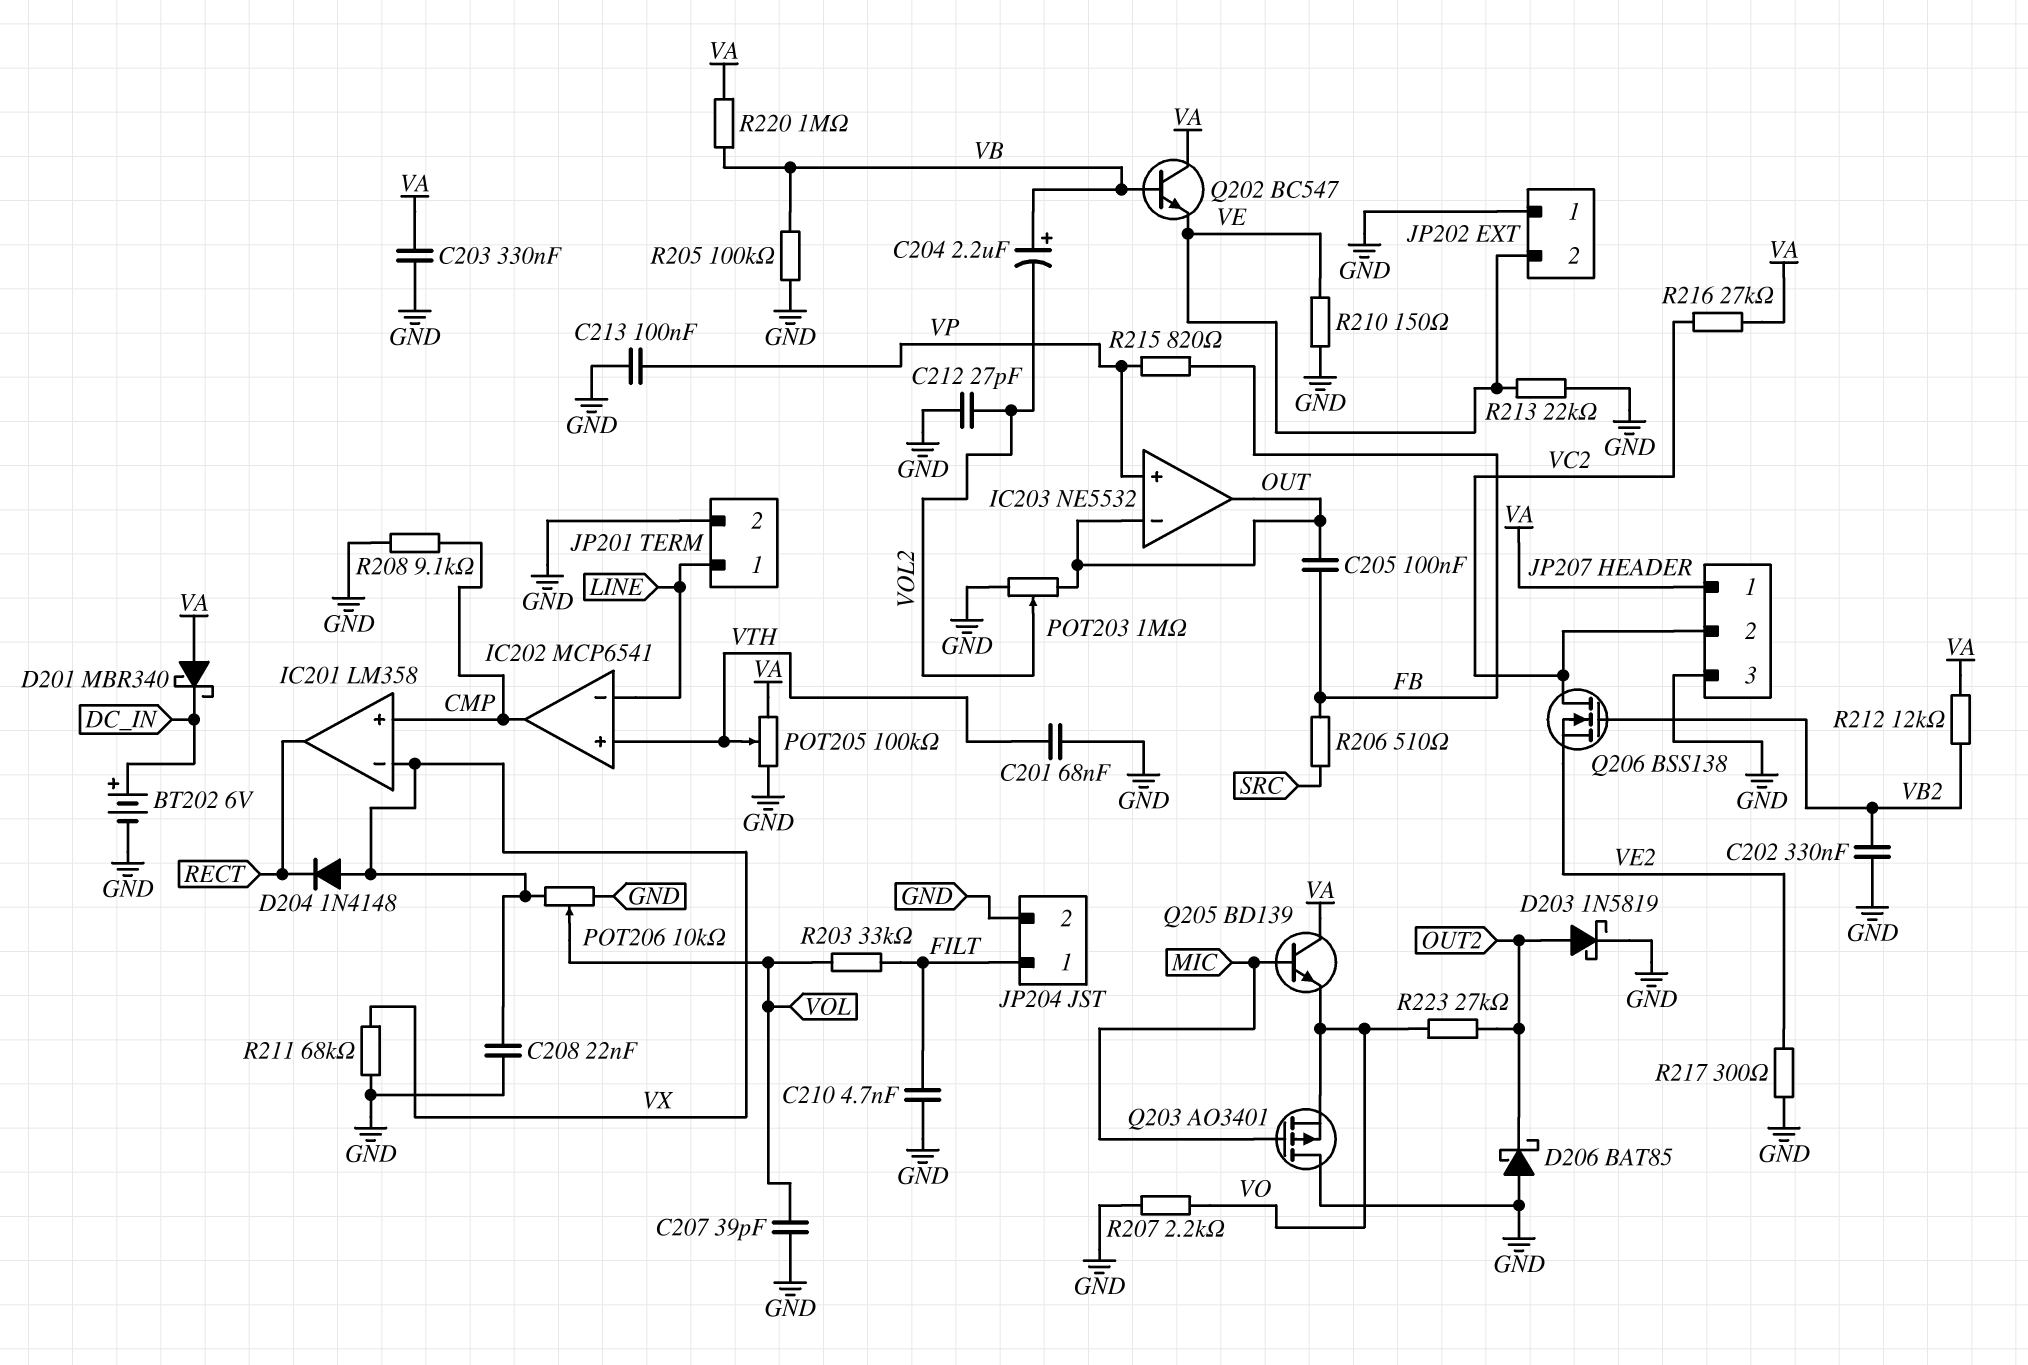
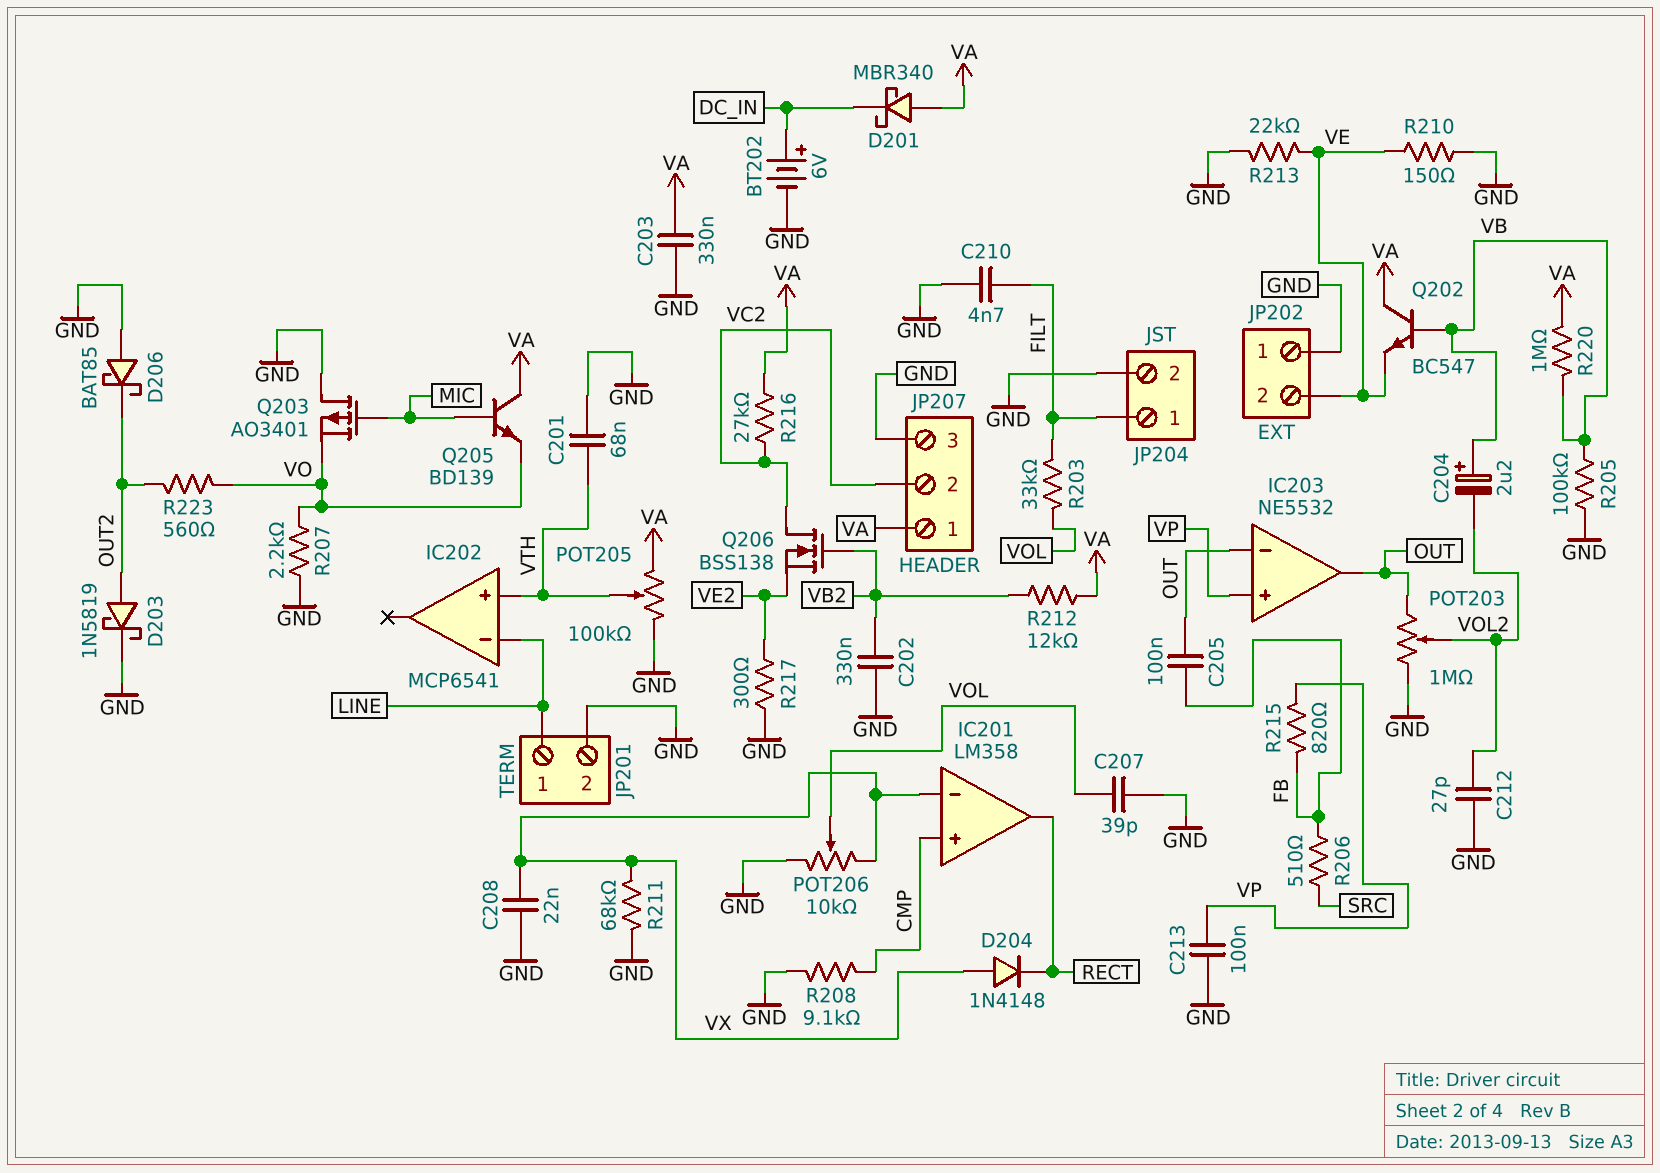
IC202 pin out: CMP -> none
R223: 27k (OUT2, VO) -> 560 (OUT2, VO)

